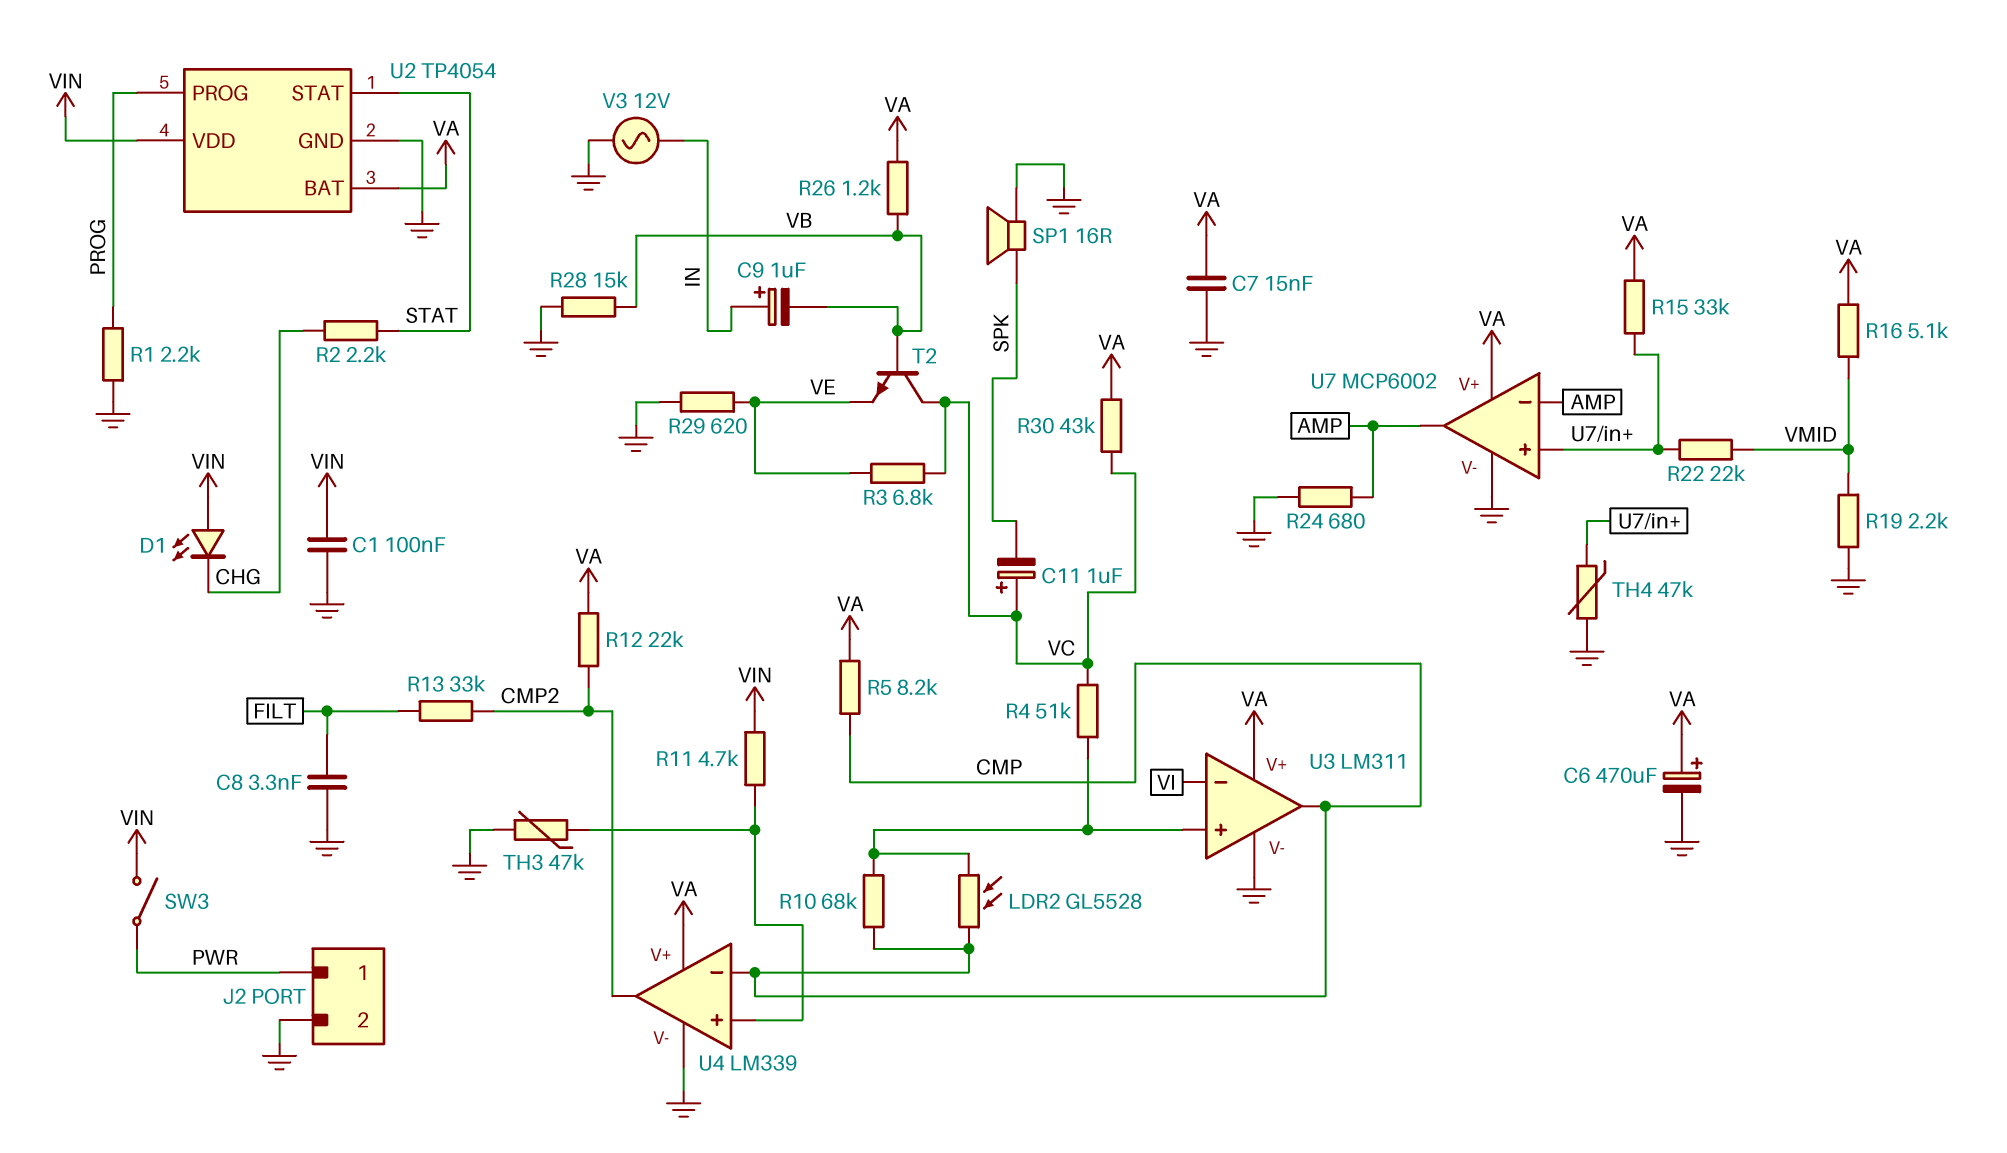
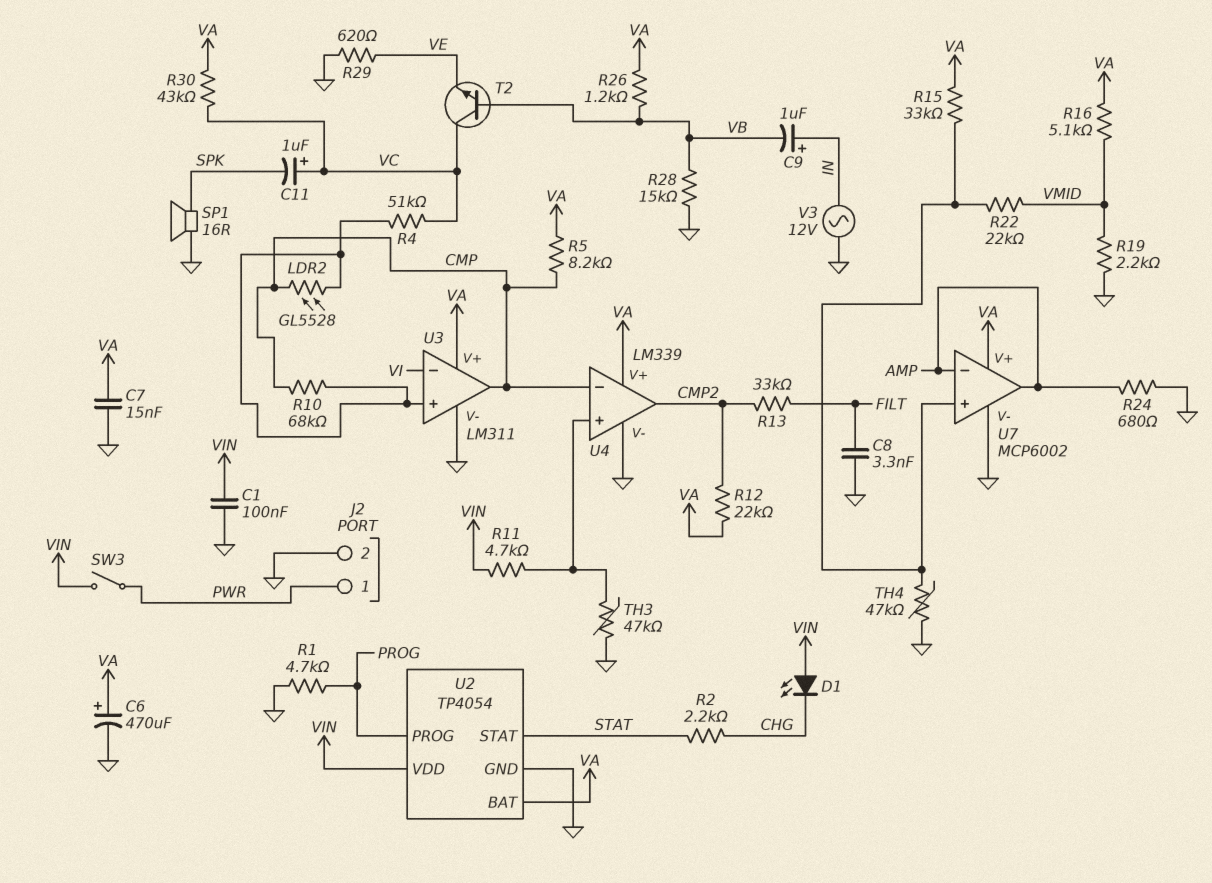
R1: 2.2k (GND, PROG) -> 4.7k (GND, PROG)
R3: 6.8k (VC, VE) -> none

